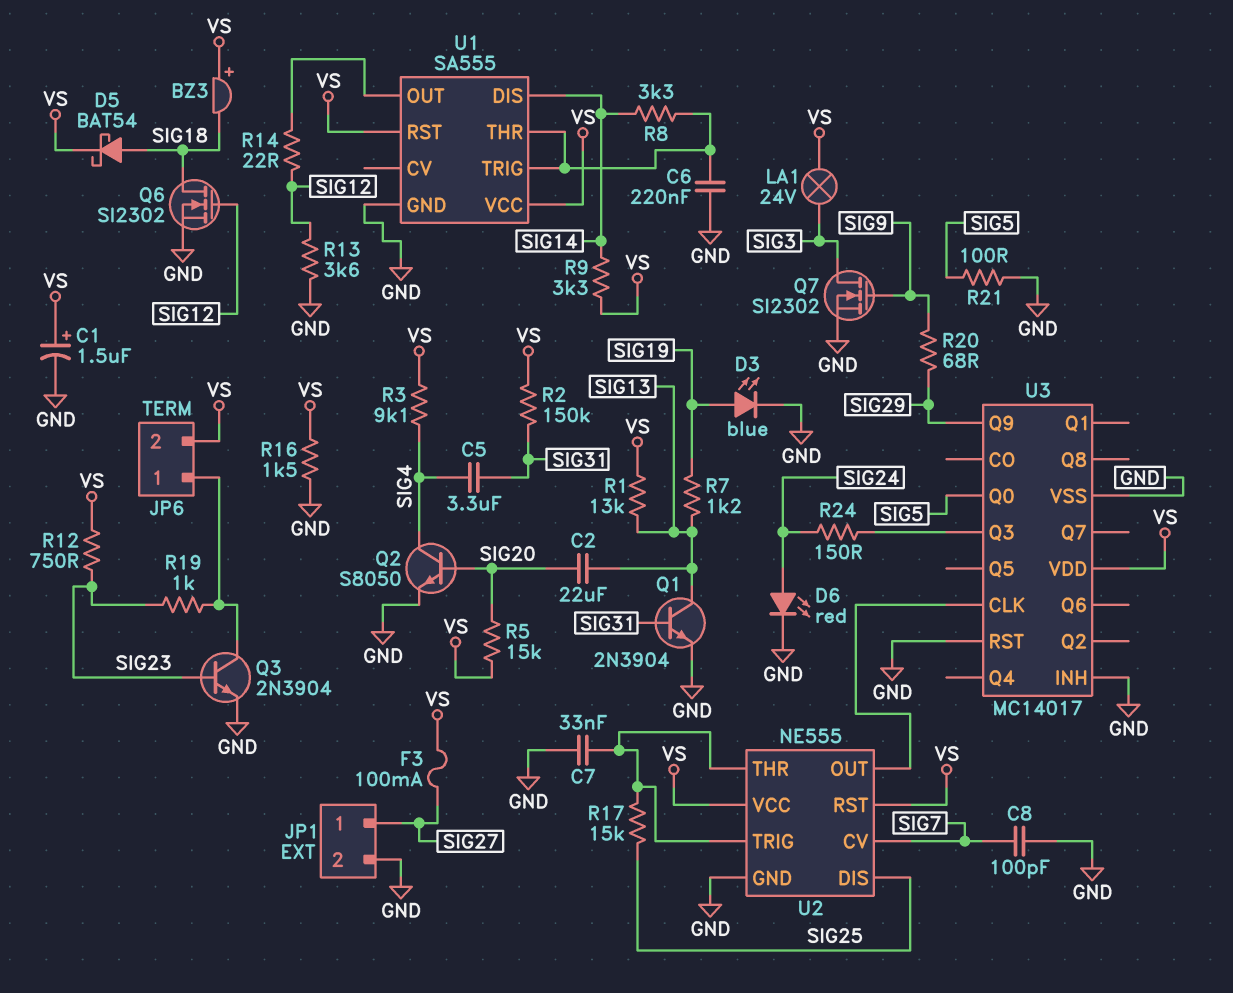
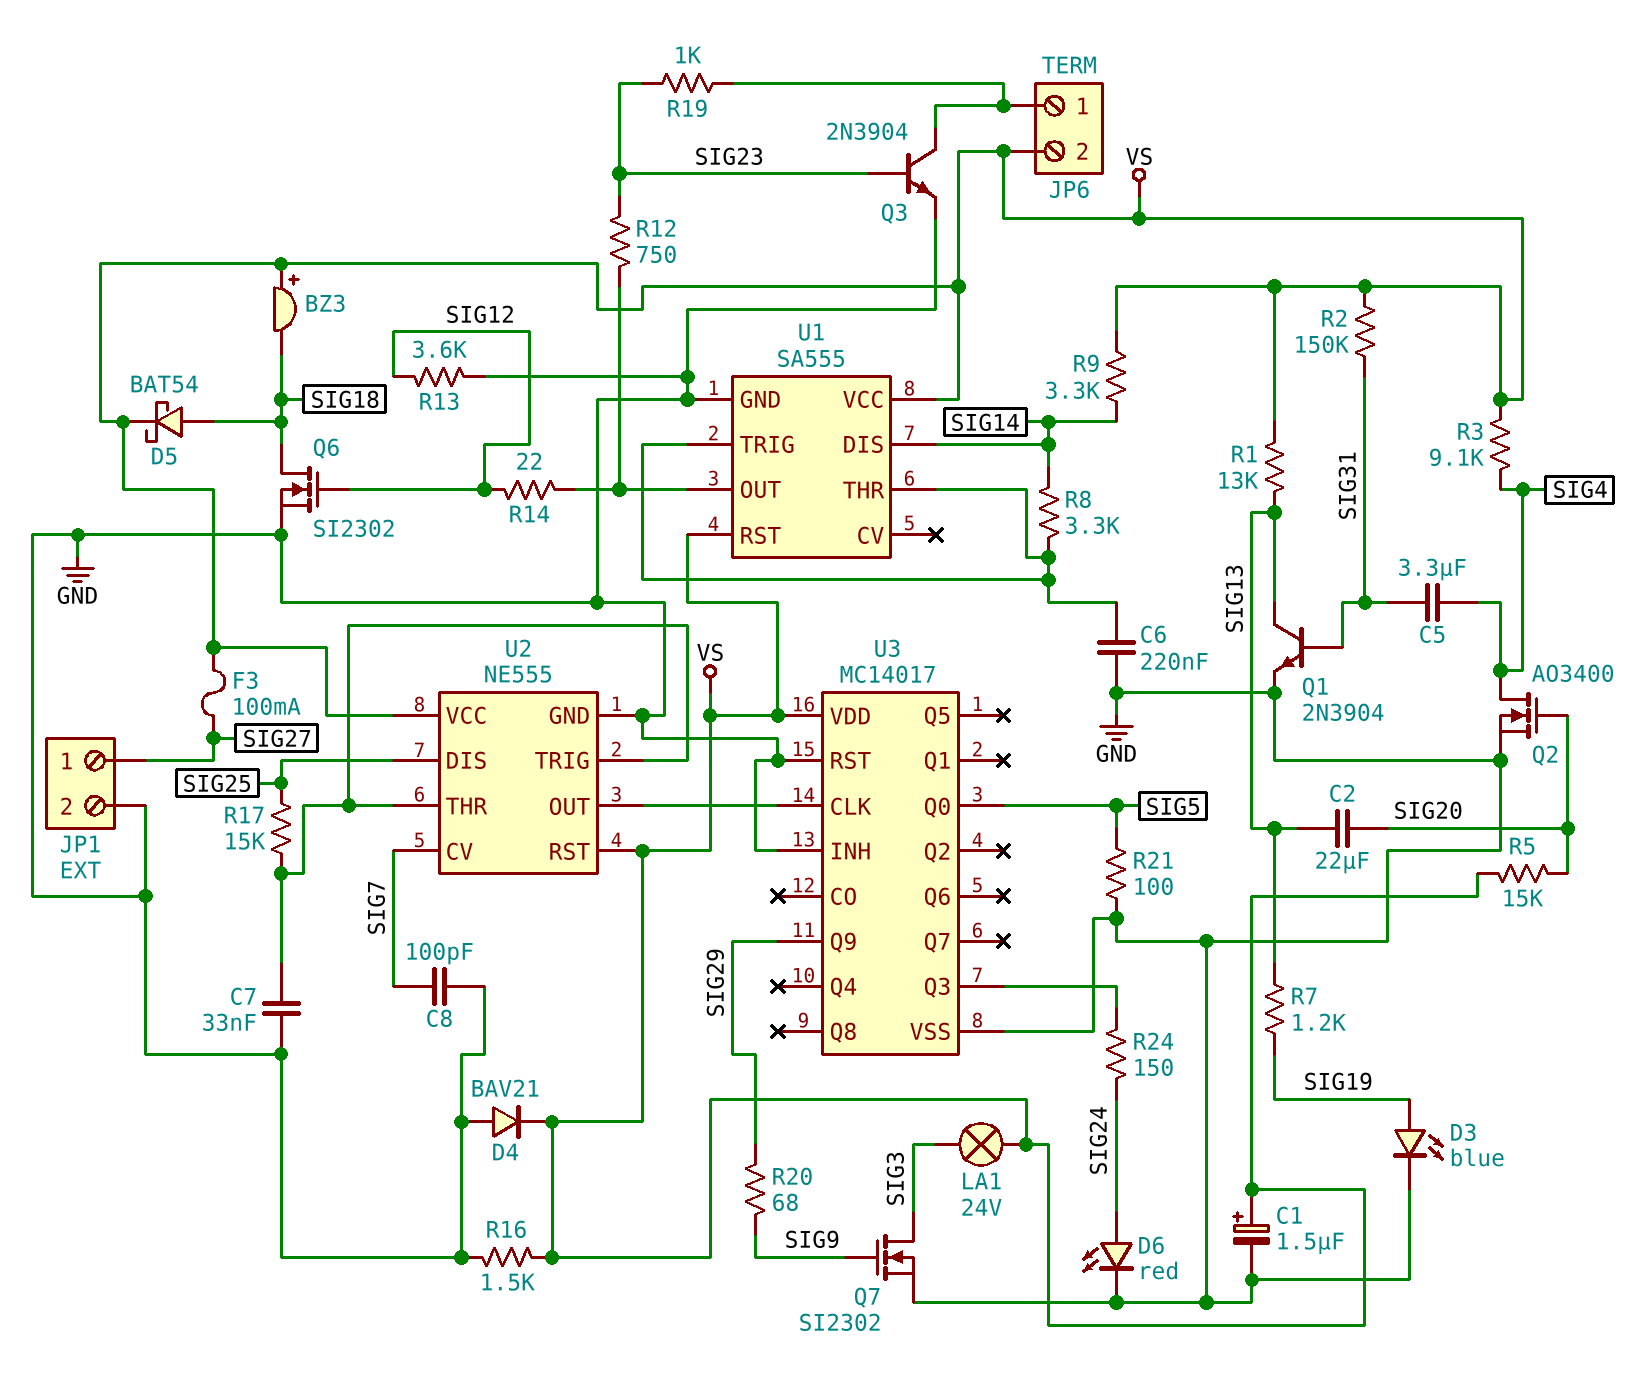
D4: none -> diode BAV21 (A GND, K VS)
Q2: NPN S8050 (B SIG20, C SIG4, E GND) -> NMOS AO3400 (G SIG20, D SIG4, S GND)
R12: 750 (SIG23, VS) -> 750 (SIG23, U1/OUT)

